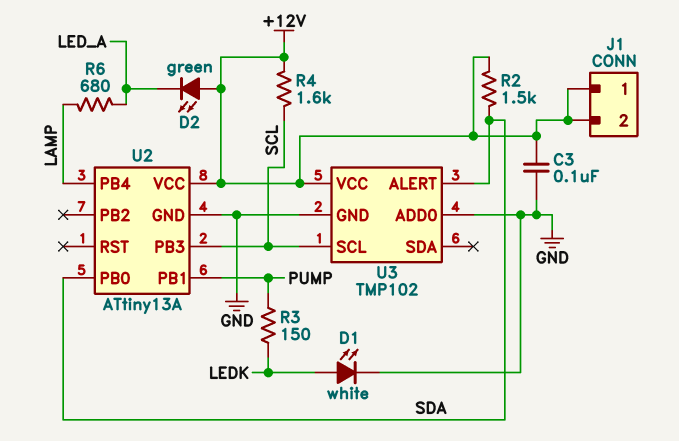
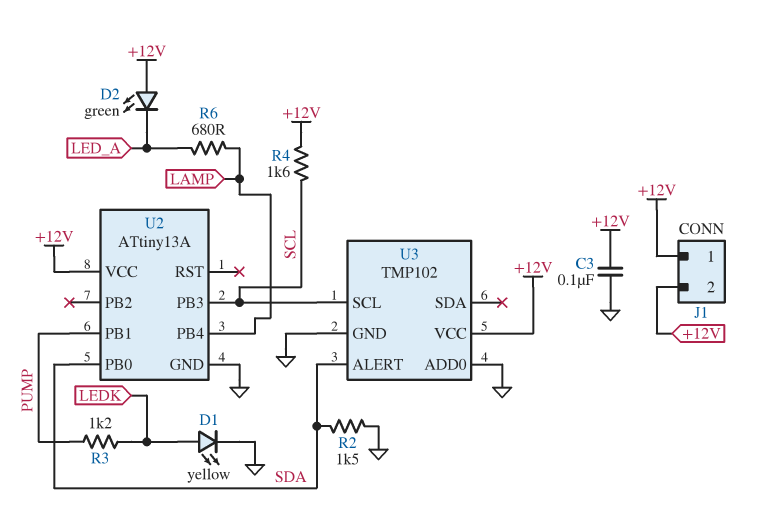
D1: LED white (A LEDK, K GND) -> LED yellow (A LEDK, K GND)
R2: 1.5k (+12V, SDA) -> 1.5k (GND, SDA)
R3: 150 (LEDK, PUMP) -> 1.2k (LEDK, PUMP)

